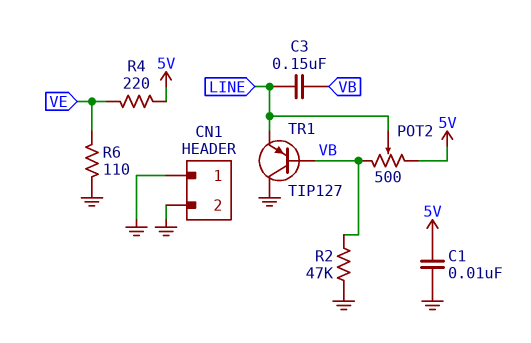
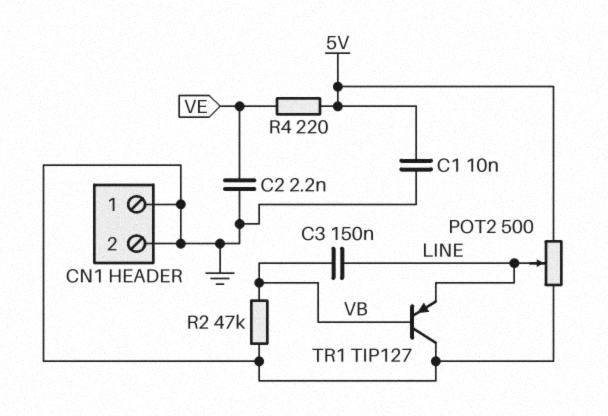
C2: none -> 2.2nF (GND, VE)
POT2: 500 (5V, VB, wiper LINE) -> 500 (5V, GND, wiper LINE)
R6: 110 (GND, VE) -> none

